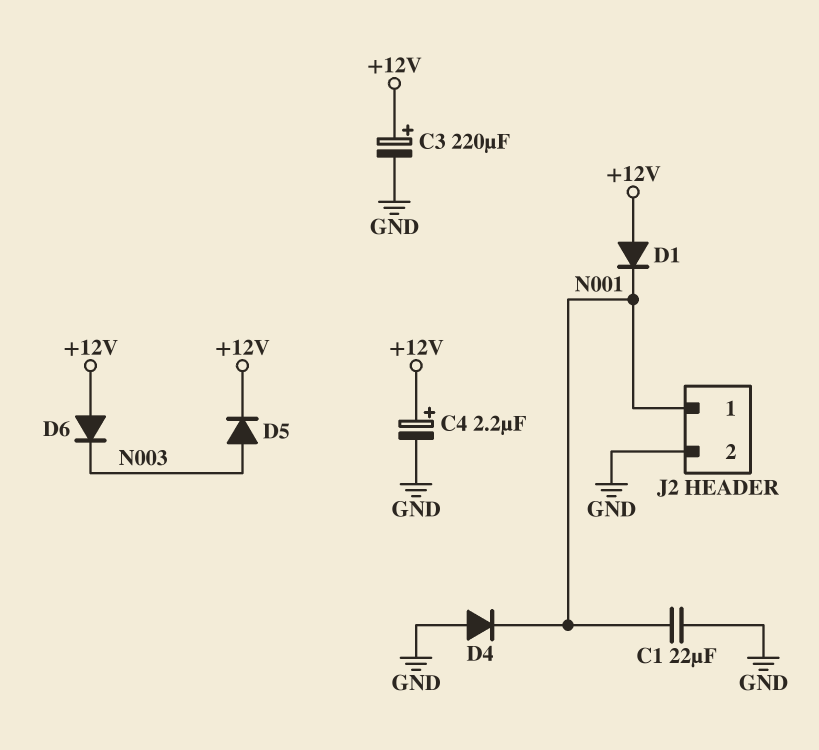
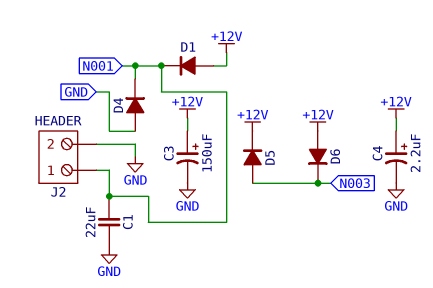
C3: 220uF (plus +12V, minus GND) -> 150uF (plus +12V, minus GND)

